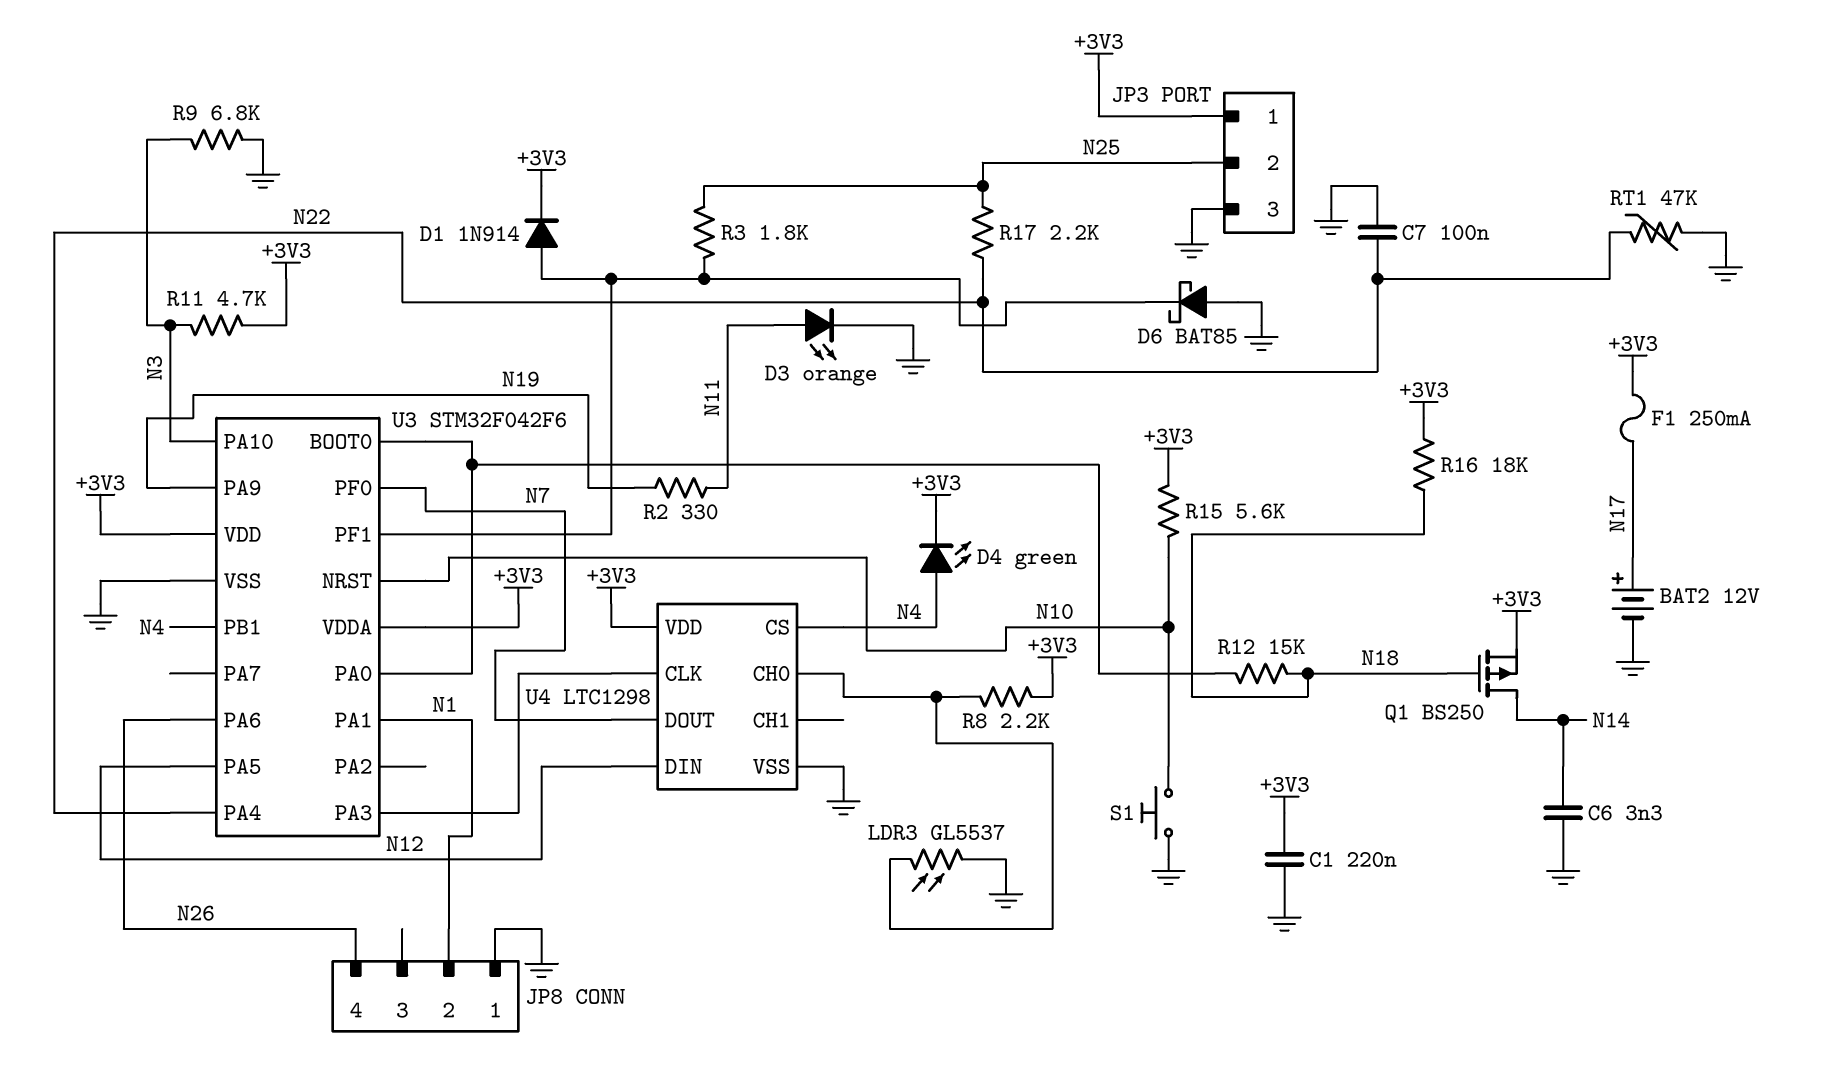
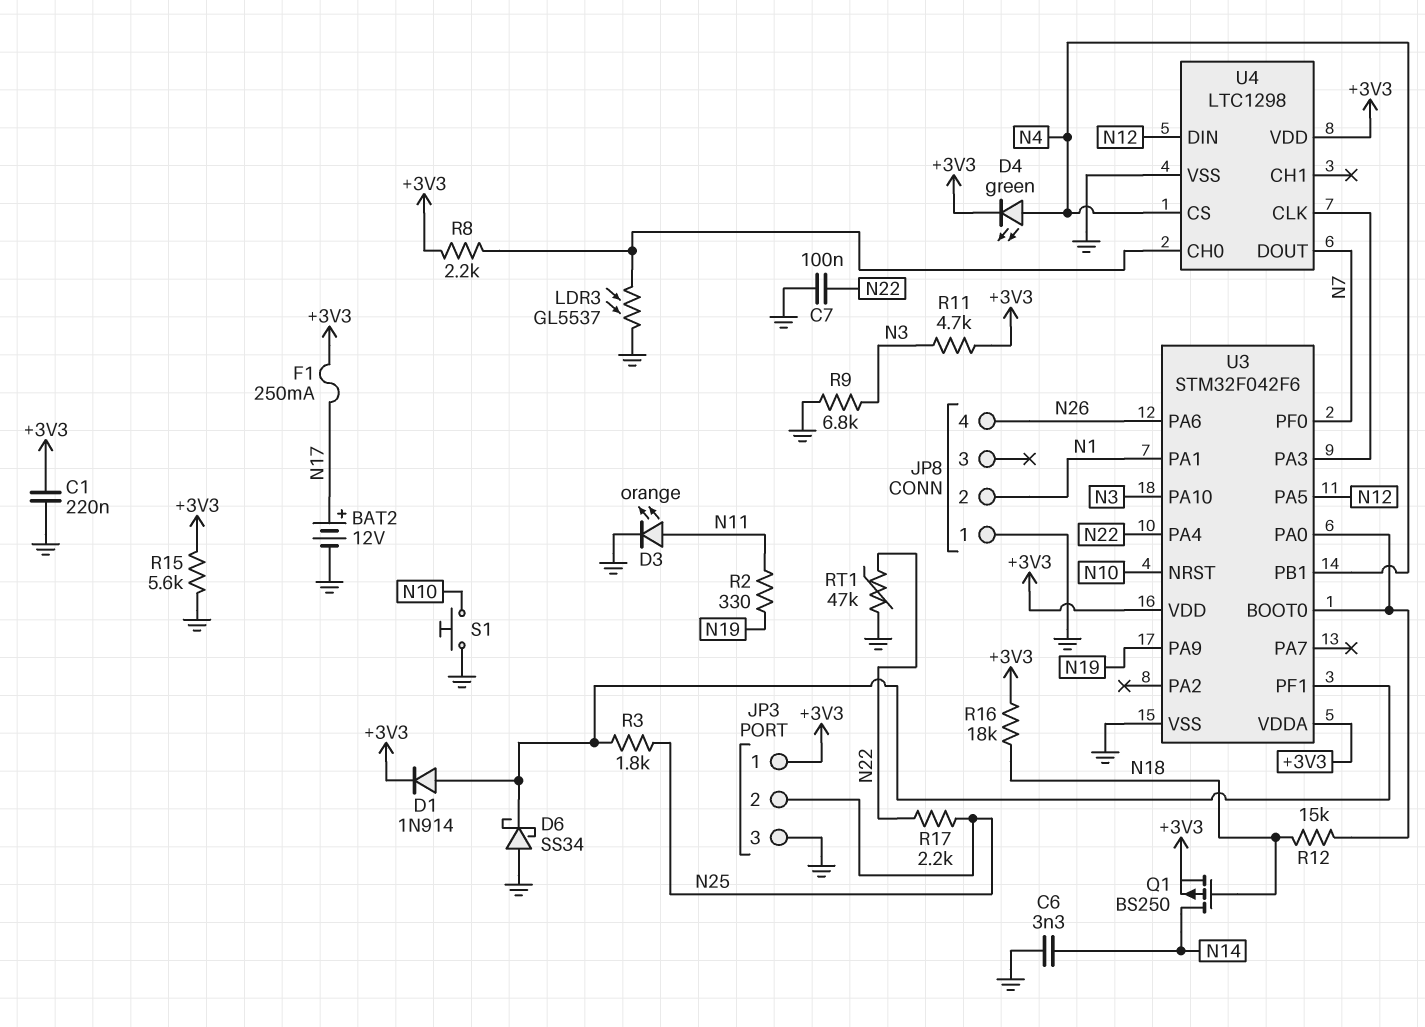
D6: schottky BAT85 (A GND, K U3/PF1) -> schottky SS34 (A GND, K U3/PF1)
R15: 5.6k (+3V3, N10) -> 5.6k (+3V3, GND)

